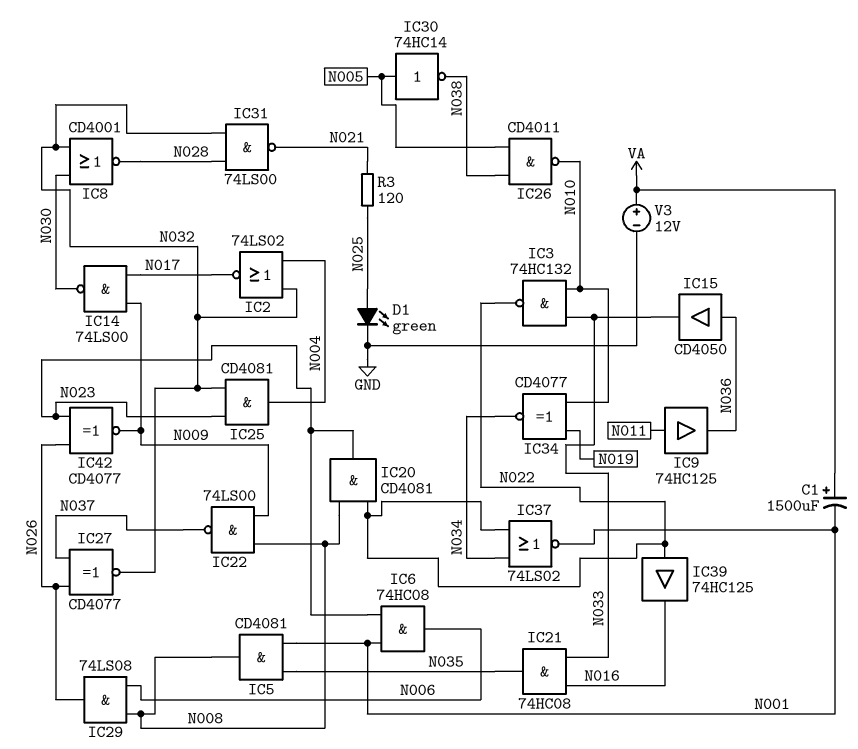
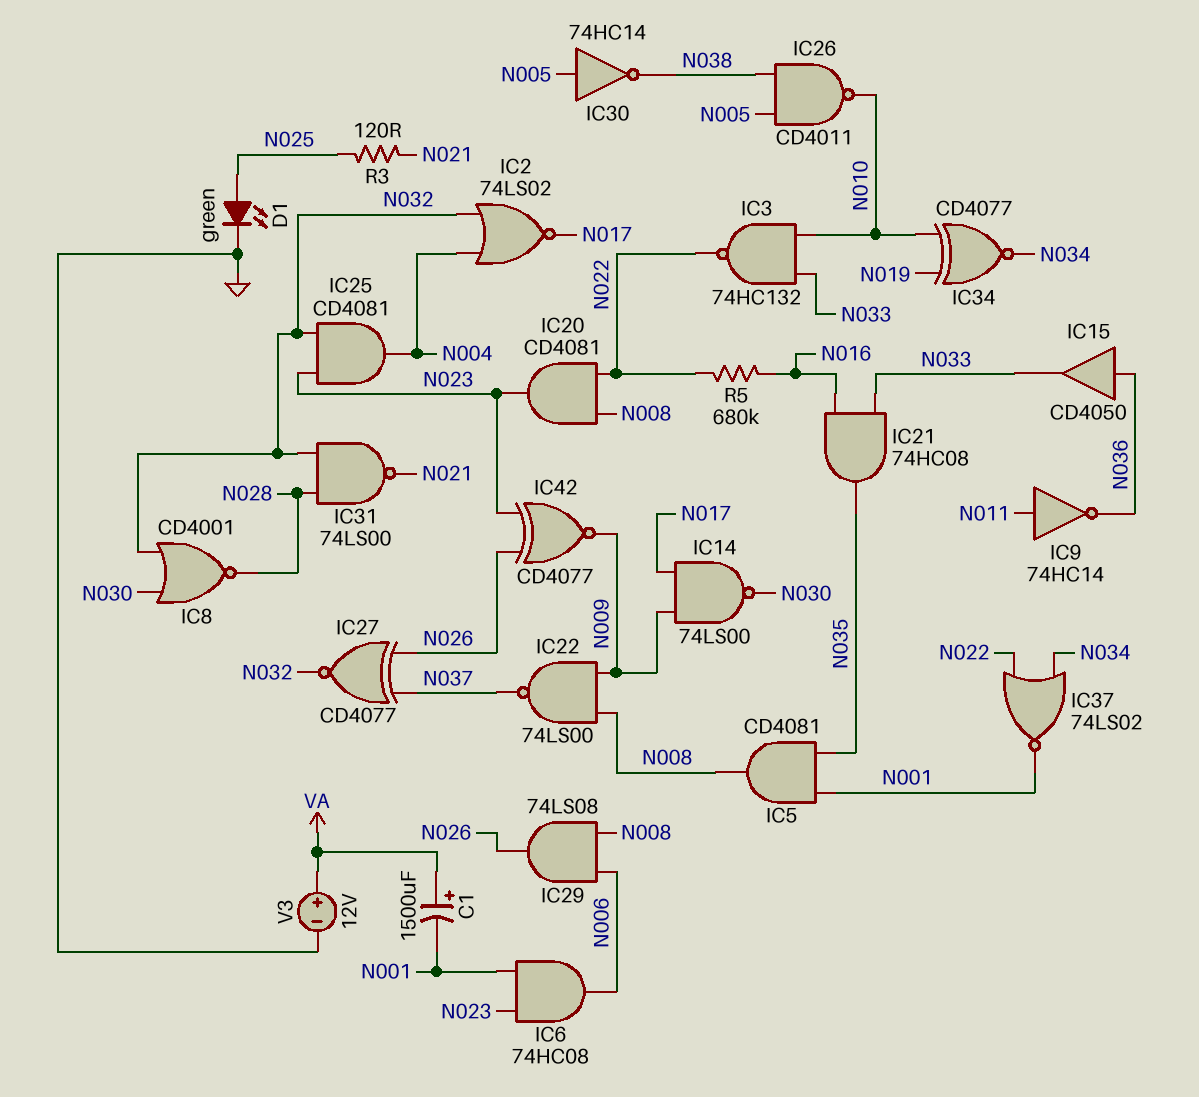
IC9: buffer 74HC125 (in N011, out N036) -> NOT 74HC14 (in N011, out N036)
IC39: buffer 74HC125 (in N022, out N016) -> none
R5: none -> 680k (N016, N022)

